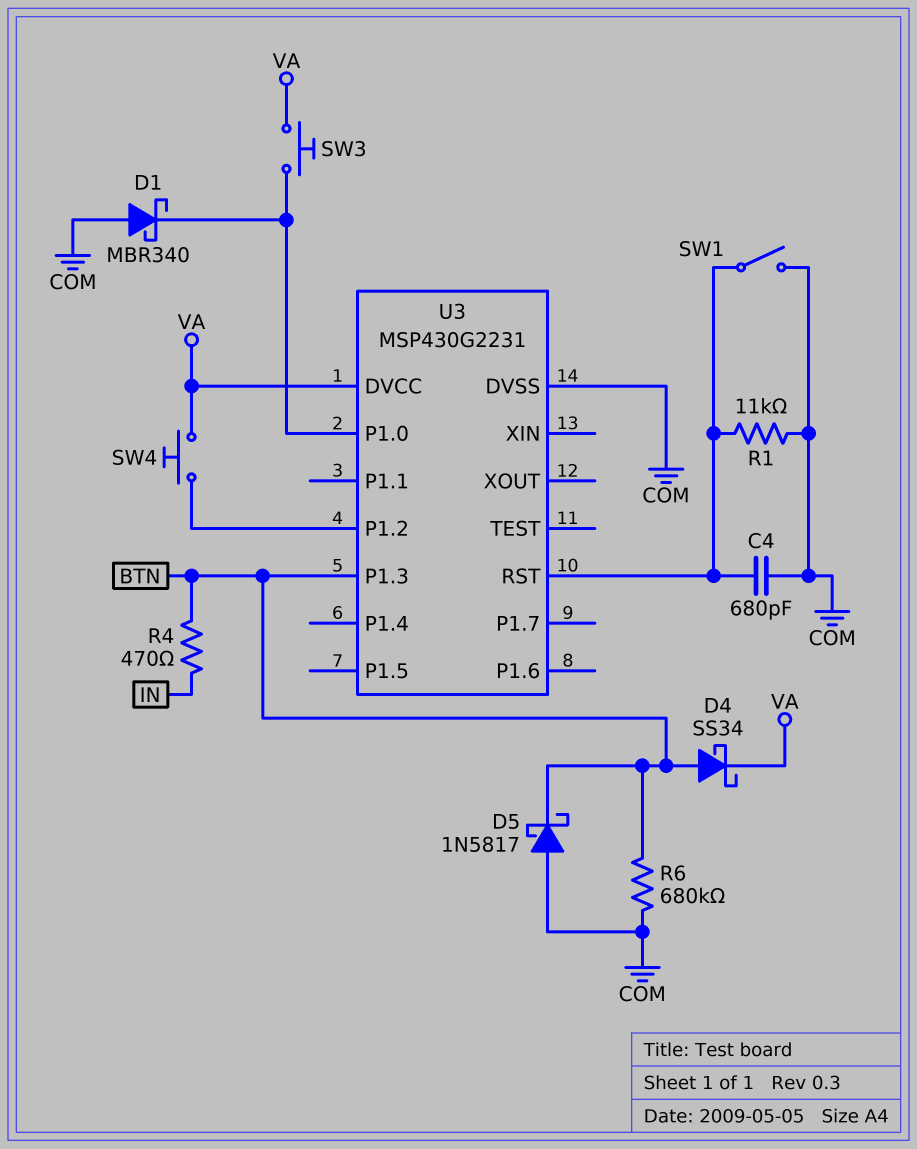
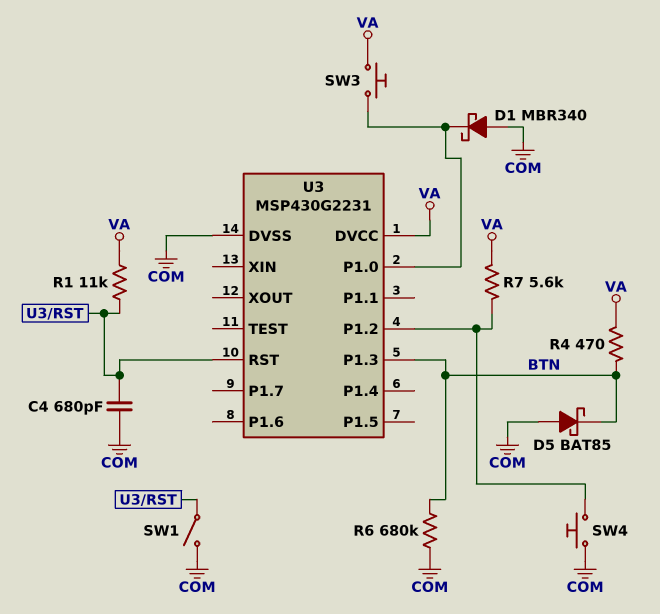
D4: schottky SS34 (A BTN, K VA) -> none
D5: schottky 1N5817 (A COM, K BTN) -> schottky BAT85 (A COM, K BTN)
R1: 11k (COM, U3/RST) -> 11k (U3/RST, VA)
R4: 470 (BTN, IN) -> 470 (BTN, VA)
R7: none -> 5.6k (U3/P1.2, VA)
SW4: button (U3/P1.2, VA) -> button (COM, U3/P1.2)

